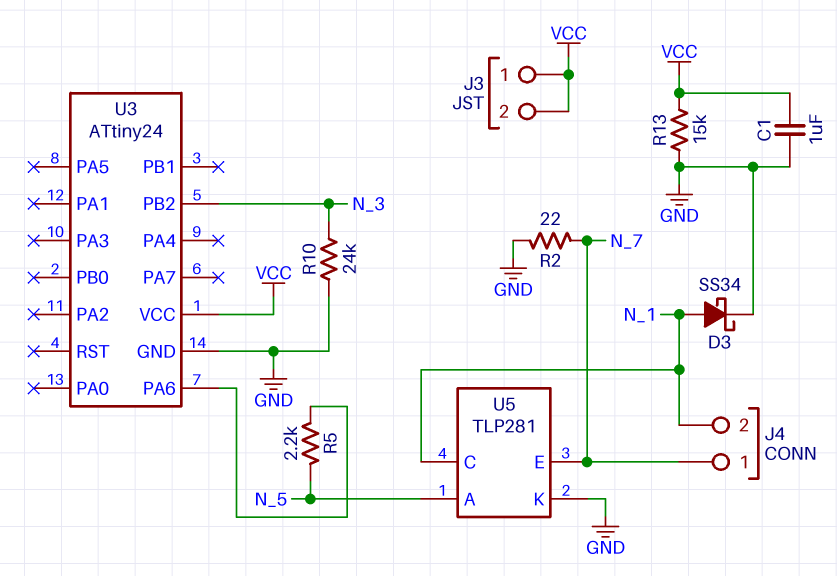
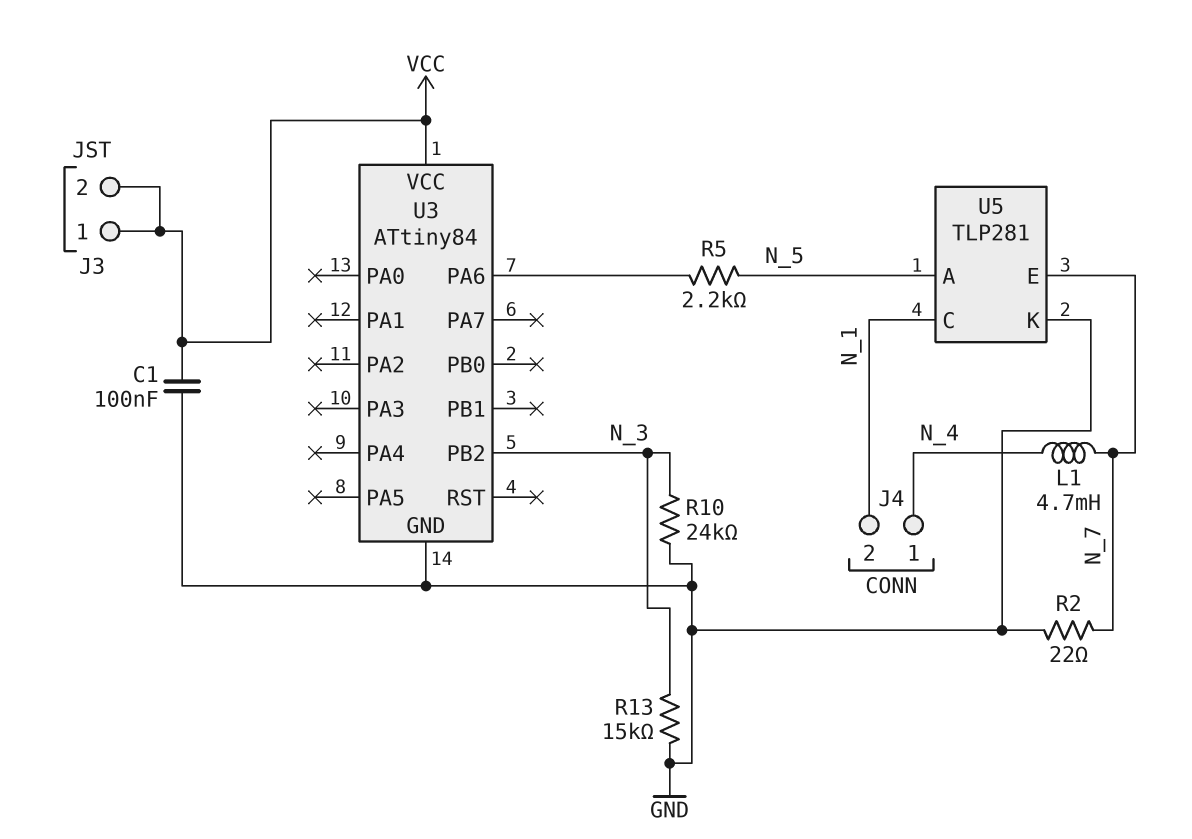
C1: 1uF (GND, VCC) -> 100nF (GND, VCC)
D3: schottky SS34 (A N_1, K GND) -> none
J4 pin 1: N_7 -> N_4
L1: none -> 4.7mH (N_4, N_7)
R13: 15k (GND, VCC) -> 15k (GND, N_3)
U3: ATtiny24 -> ATtiny84

